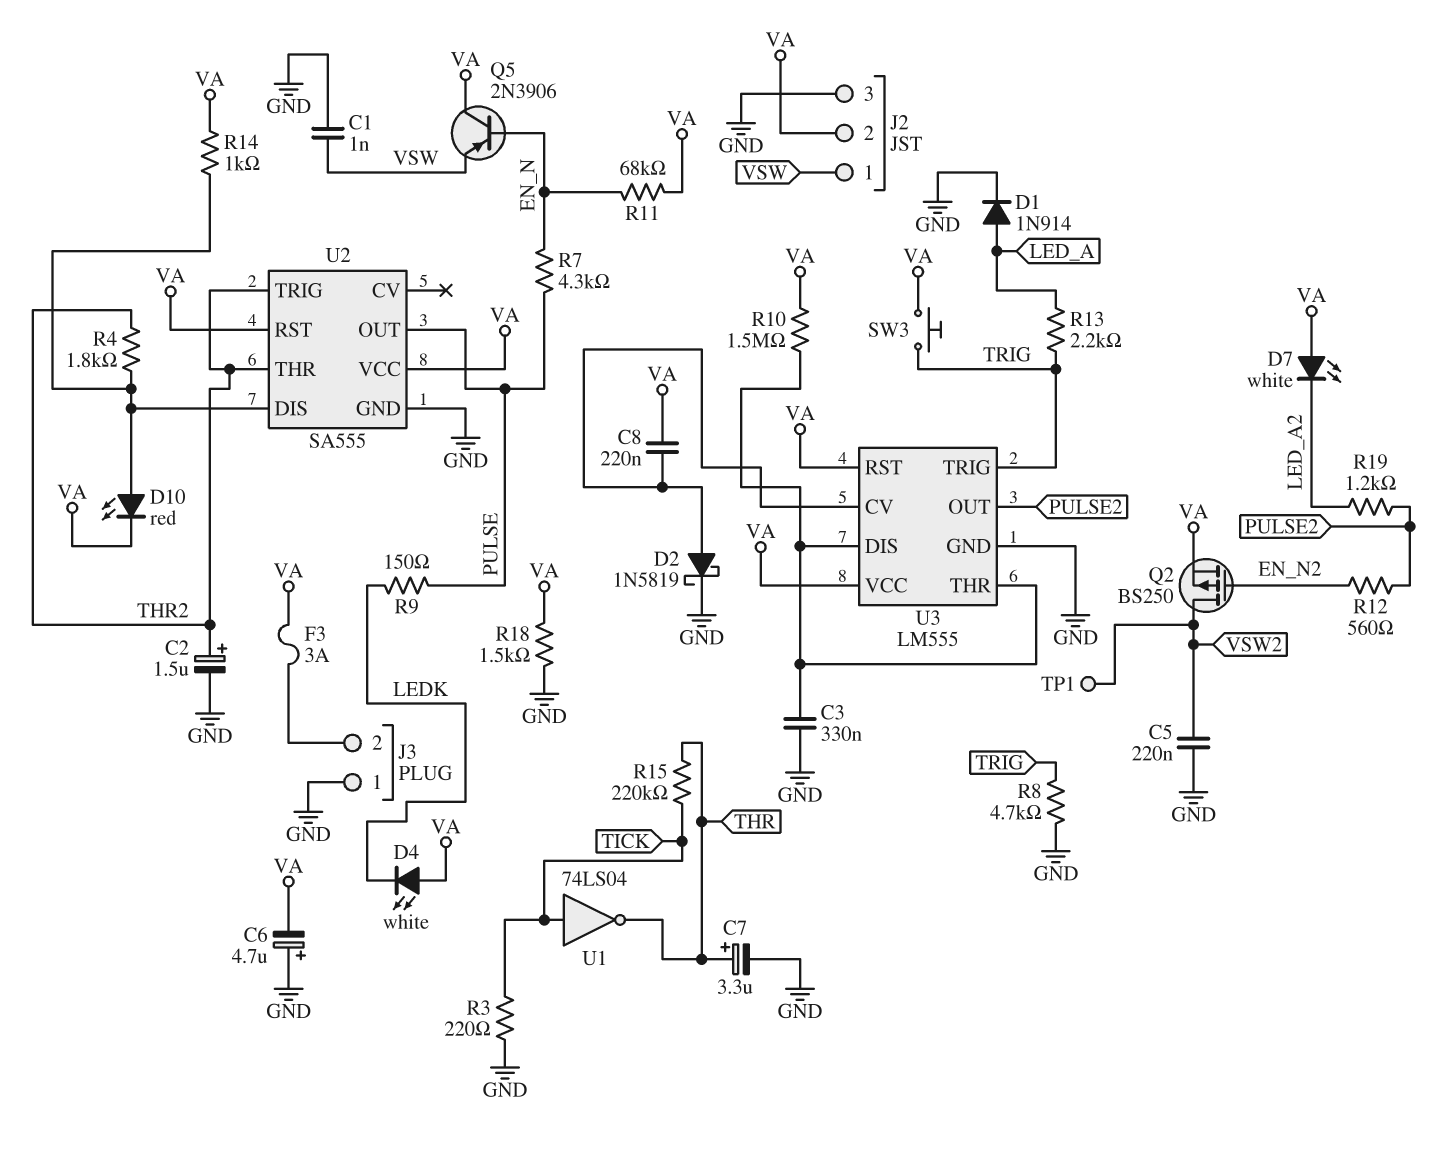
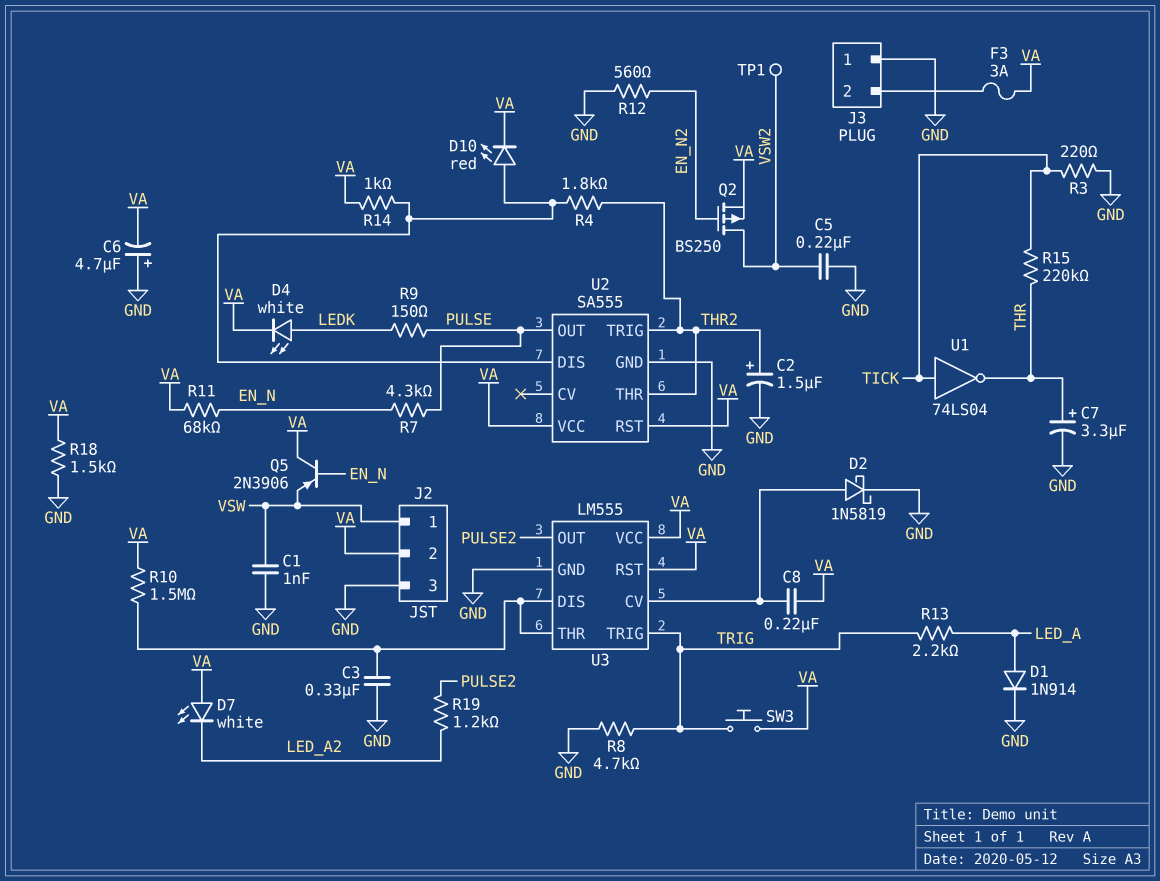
D4: LED white (A VA, K LEDK) -> LED white (A LEDK, K VA)
R12: 560 (EN_N2, PULSE2) -> 560 (EN_N2, GND)

